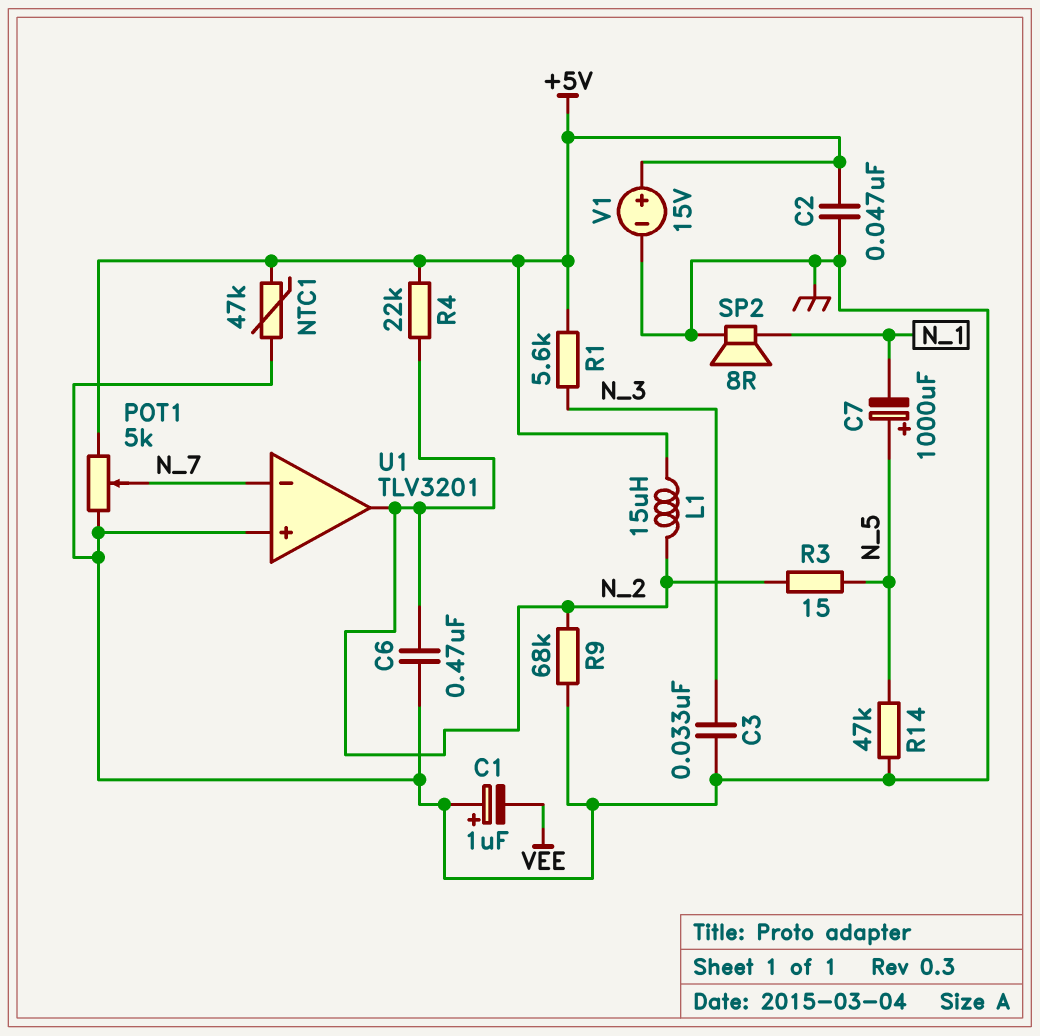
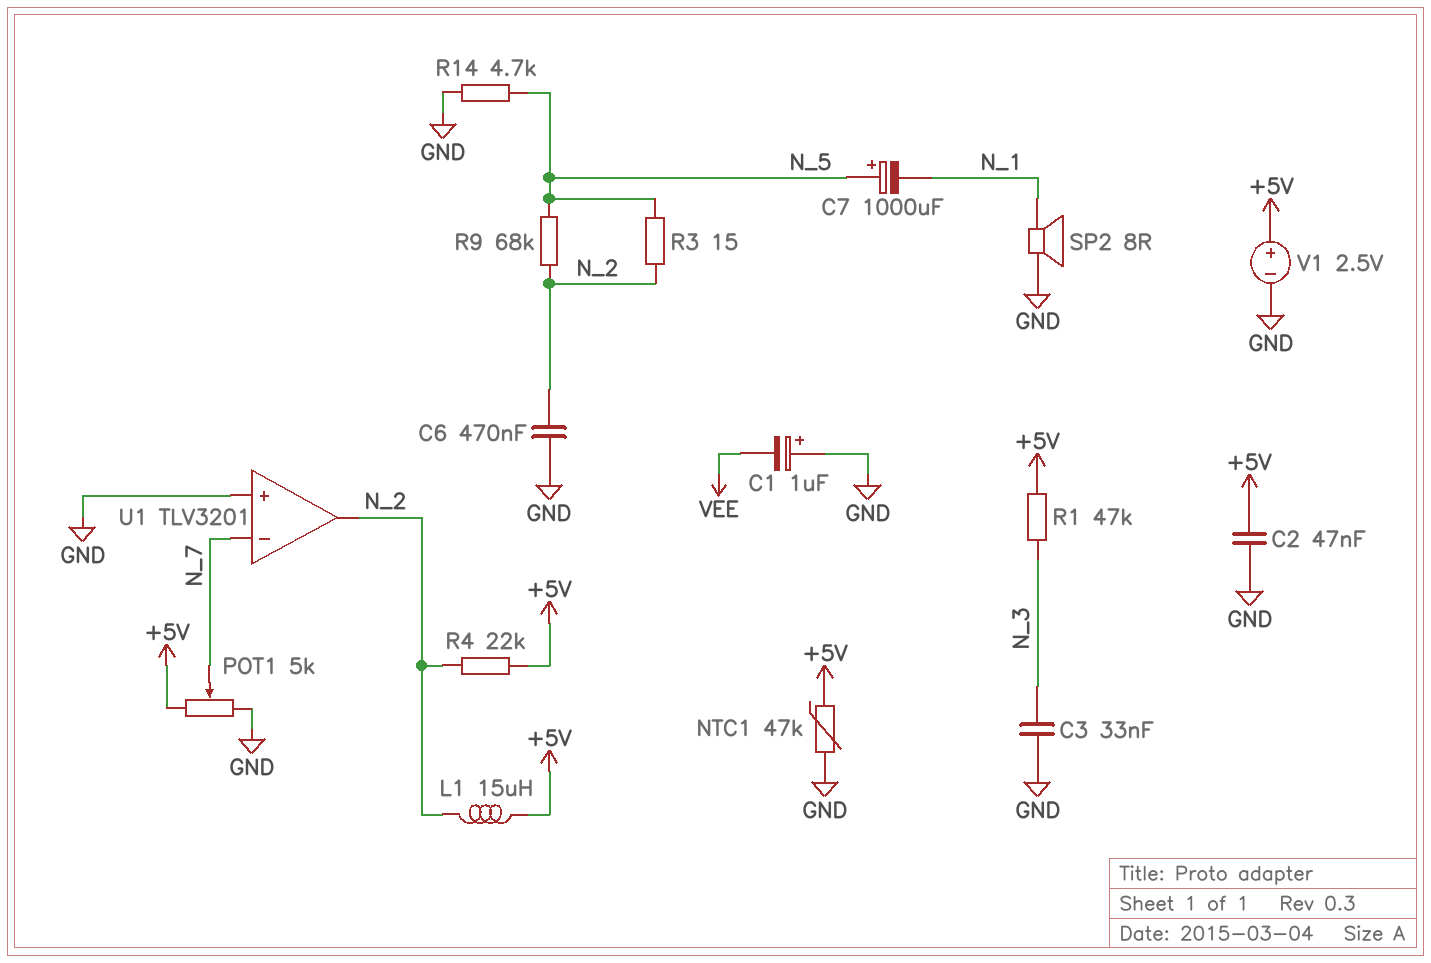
R1: 5.6k (+5V, N_3) -> 47k (+5V, N_3)
R9: 68k (GND, N_2) -> 68k (N_2, N_5)
R14: 47k (GND, N_5) -> 4.7k (GND, N_5)
V1: 15V (plus +5V, minus GND) -> 2.5V (plus +5V, minus GND)

